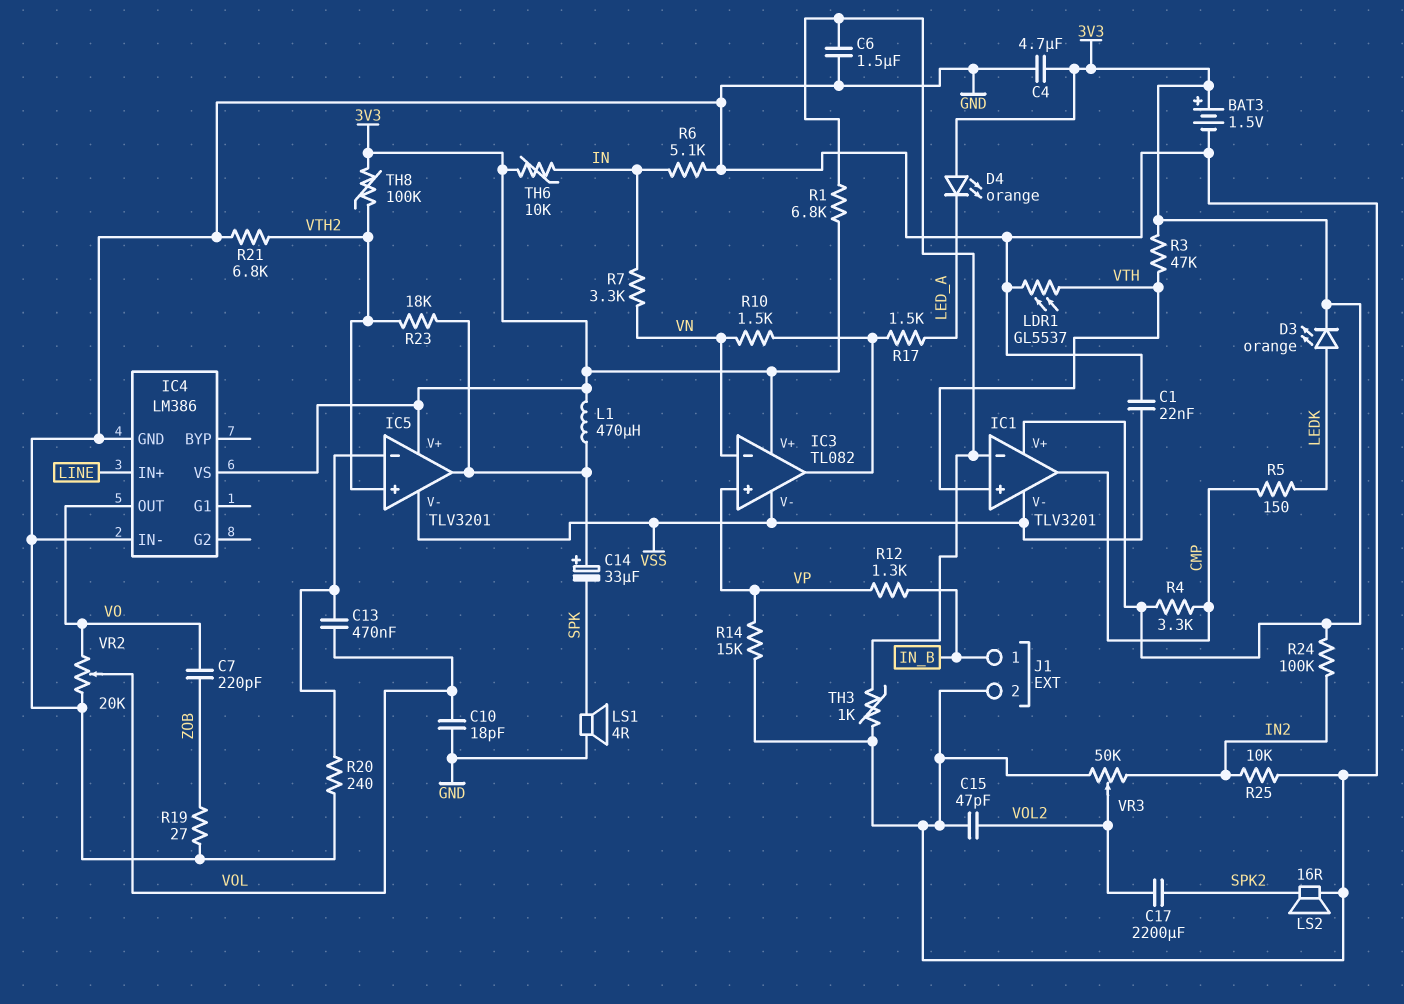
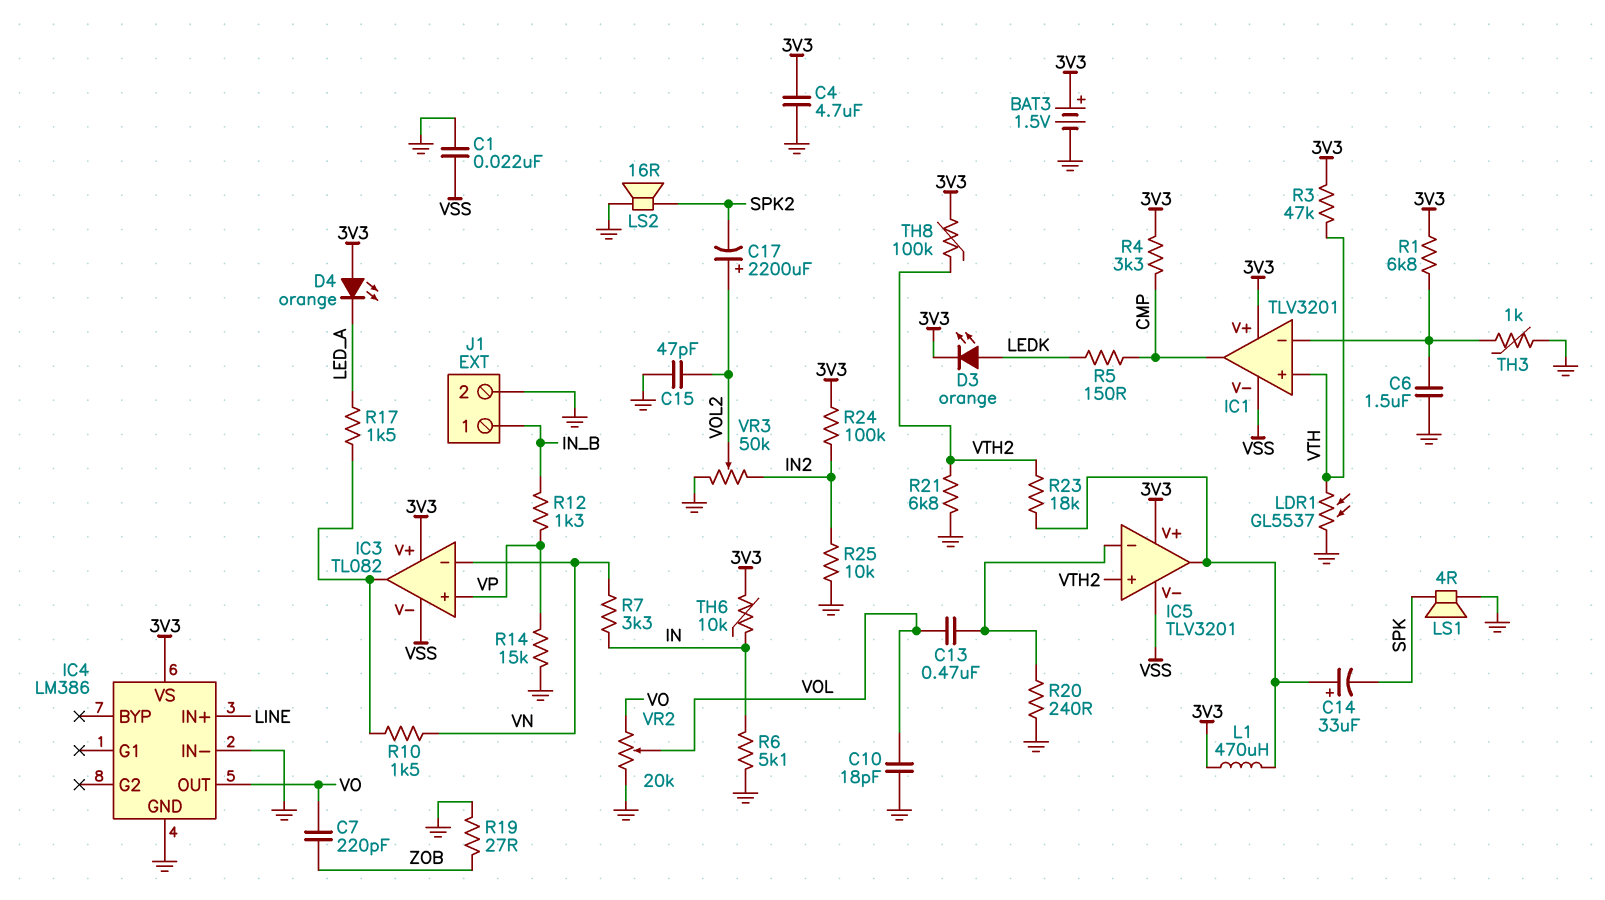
C17: 2200uF (SPK2, VOL2) -> 2200uF (plus VOL2, minus SPK2)

